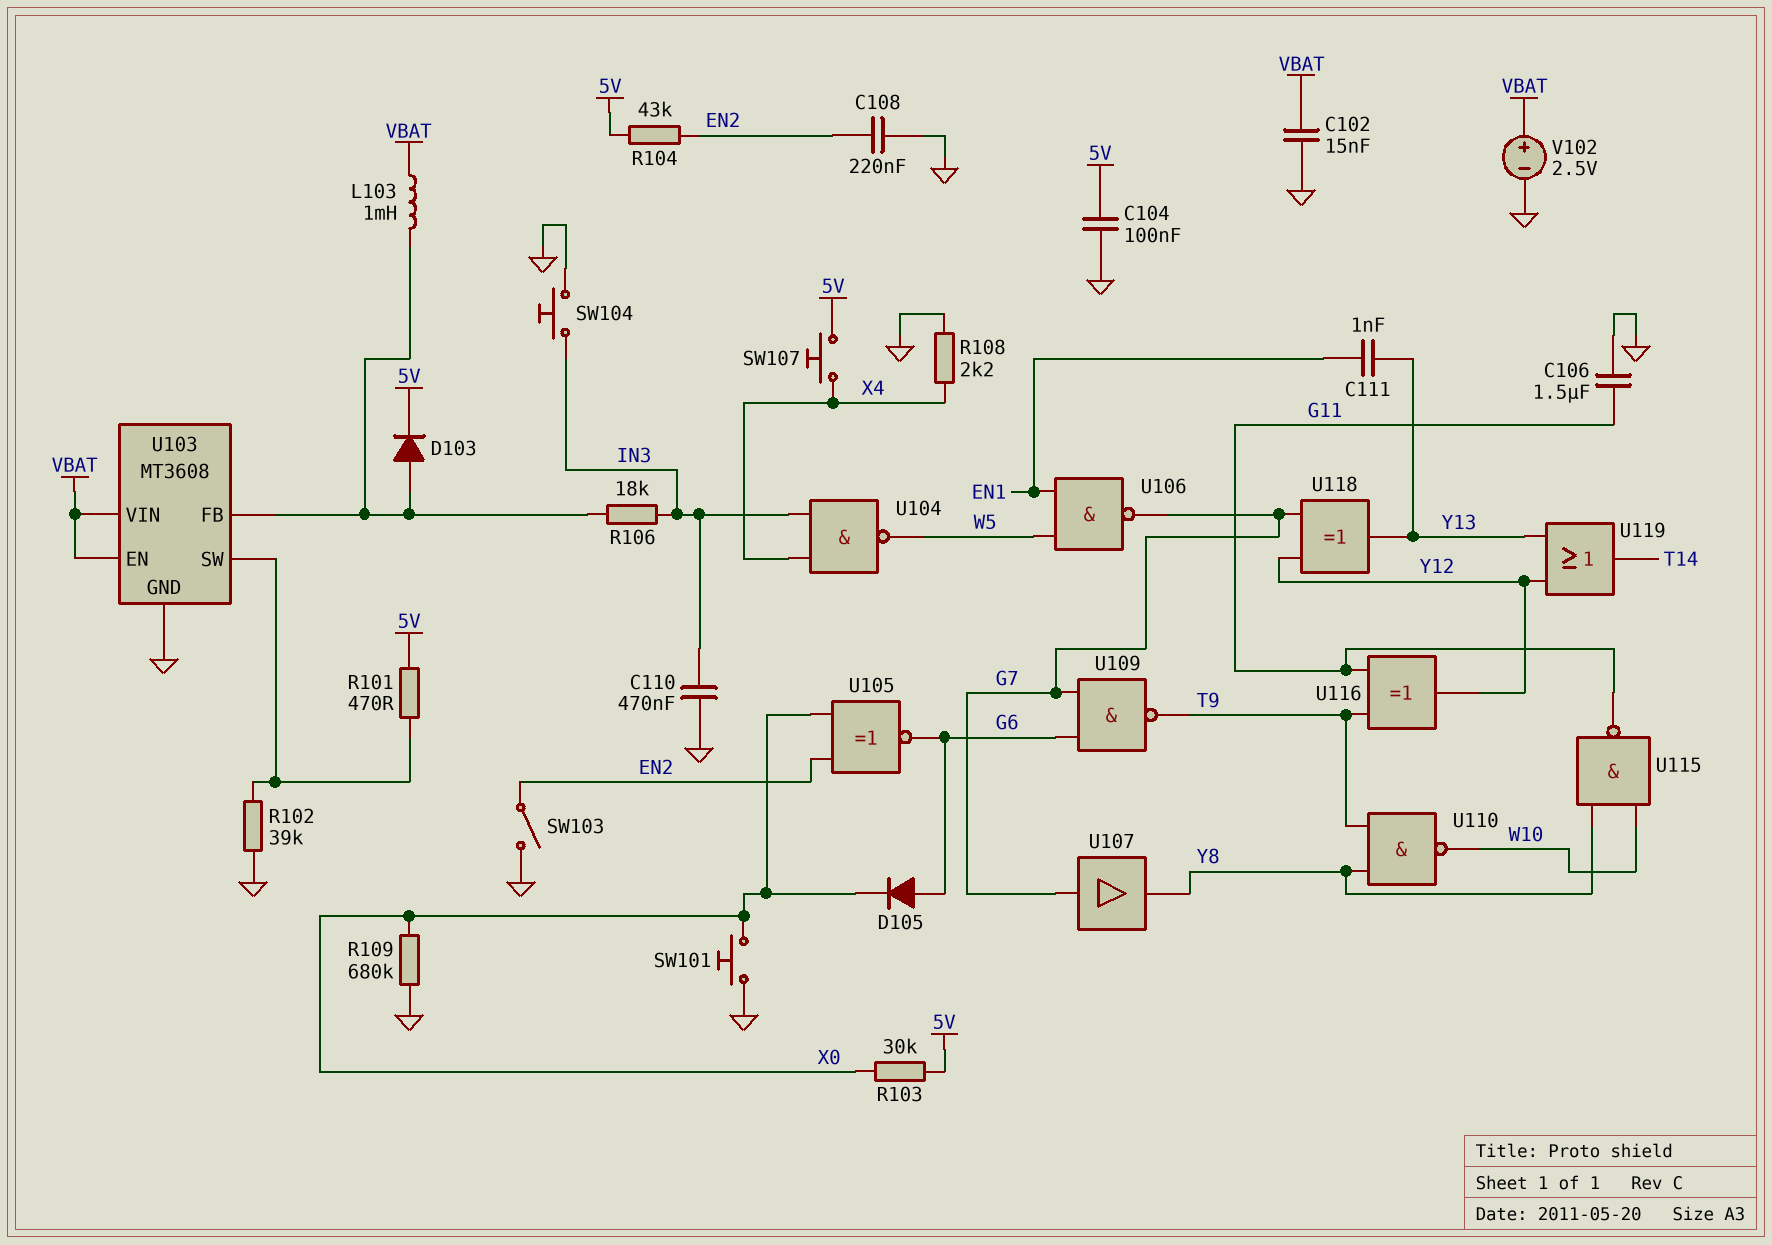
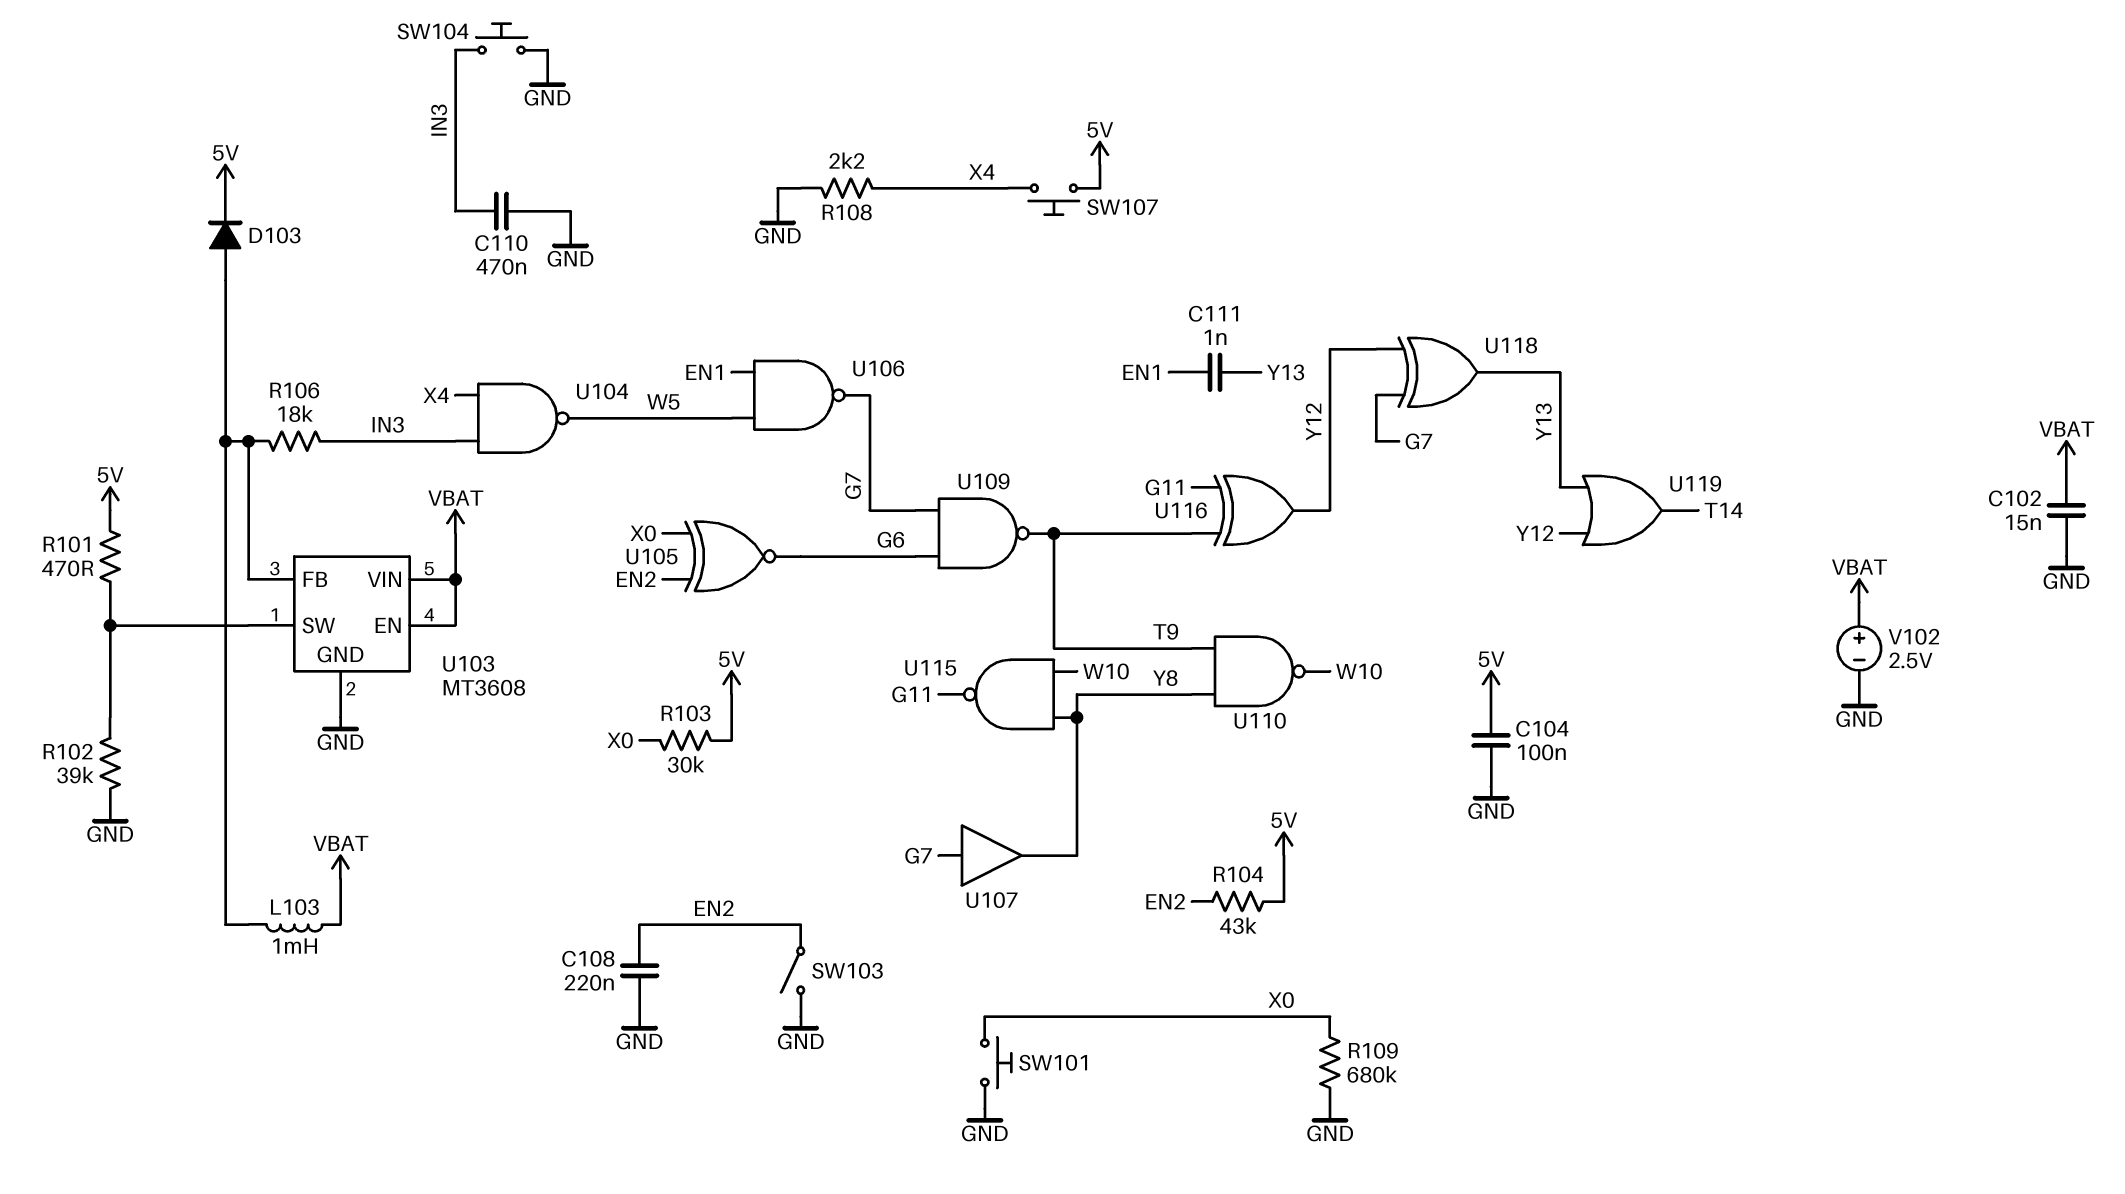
C106: 1.5uF (G11, GND) -> none
D105: diode (A G6, K X0) -> none

